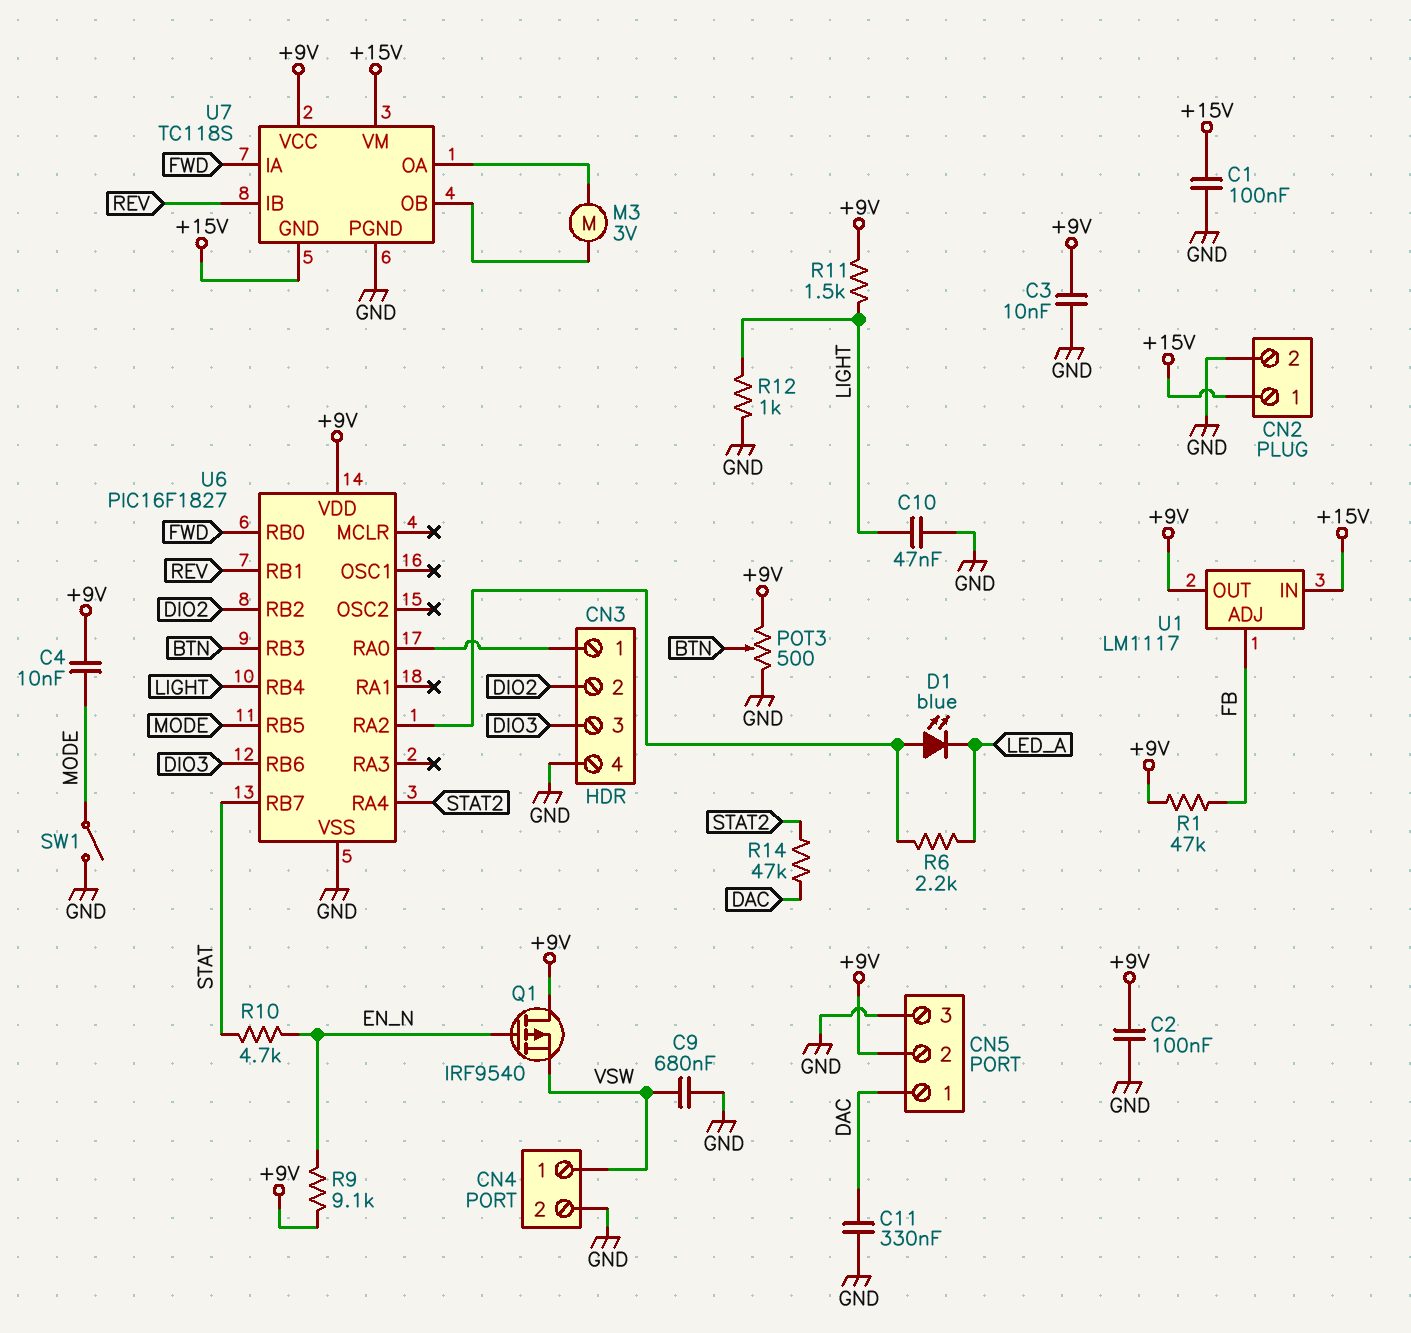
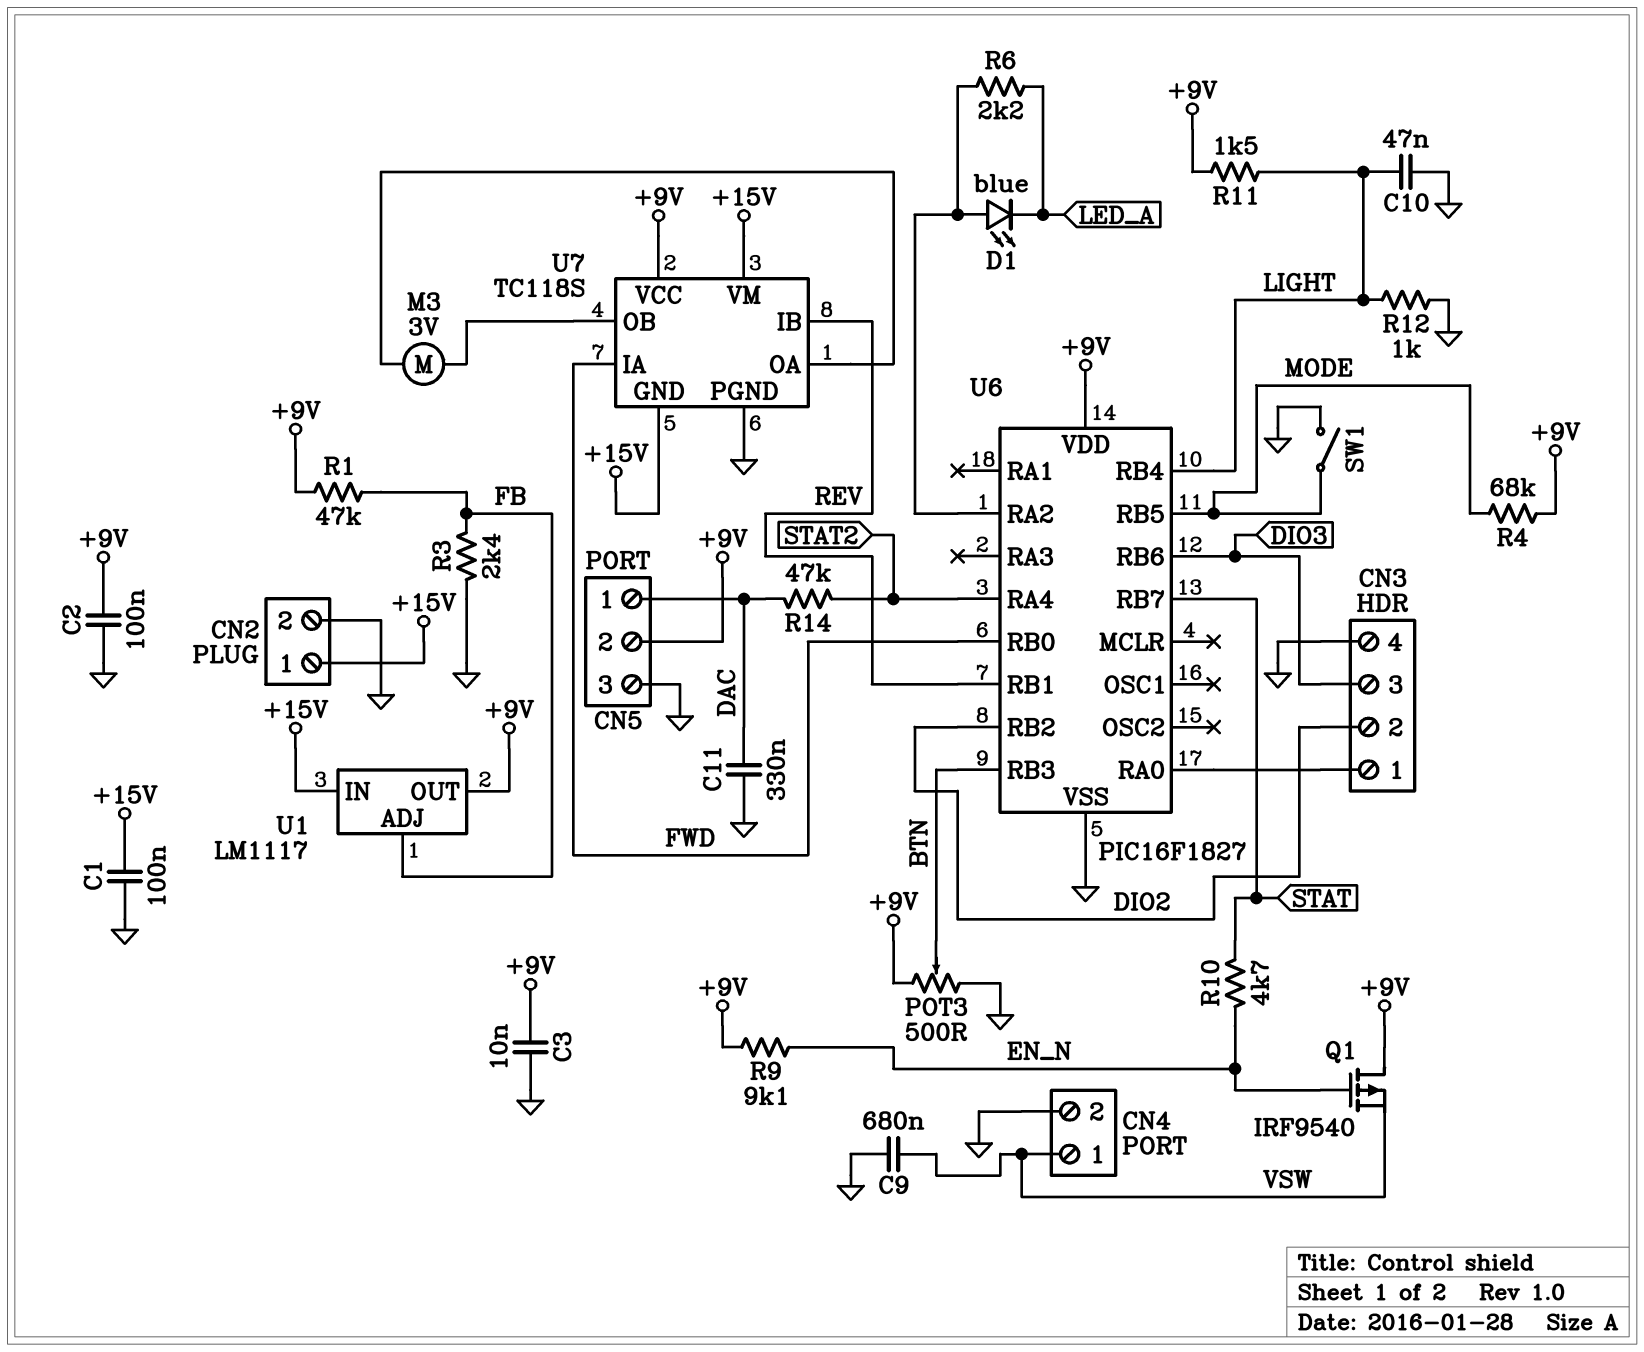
C4: 10nF (+9V, MODE) -> none
R3: none -> 2.4k (FB, GND)
R4: none -> 68k (+9V, MODE)

